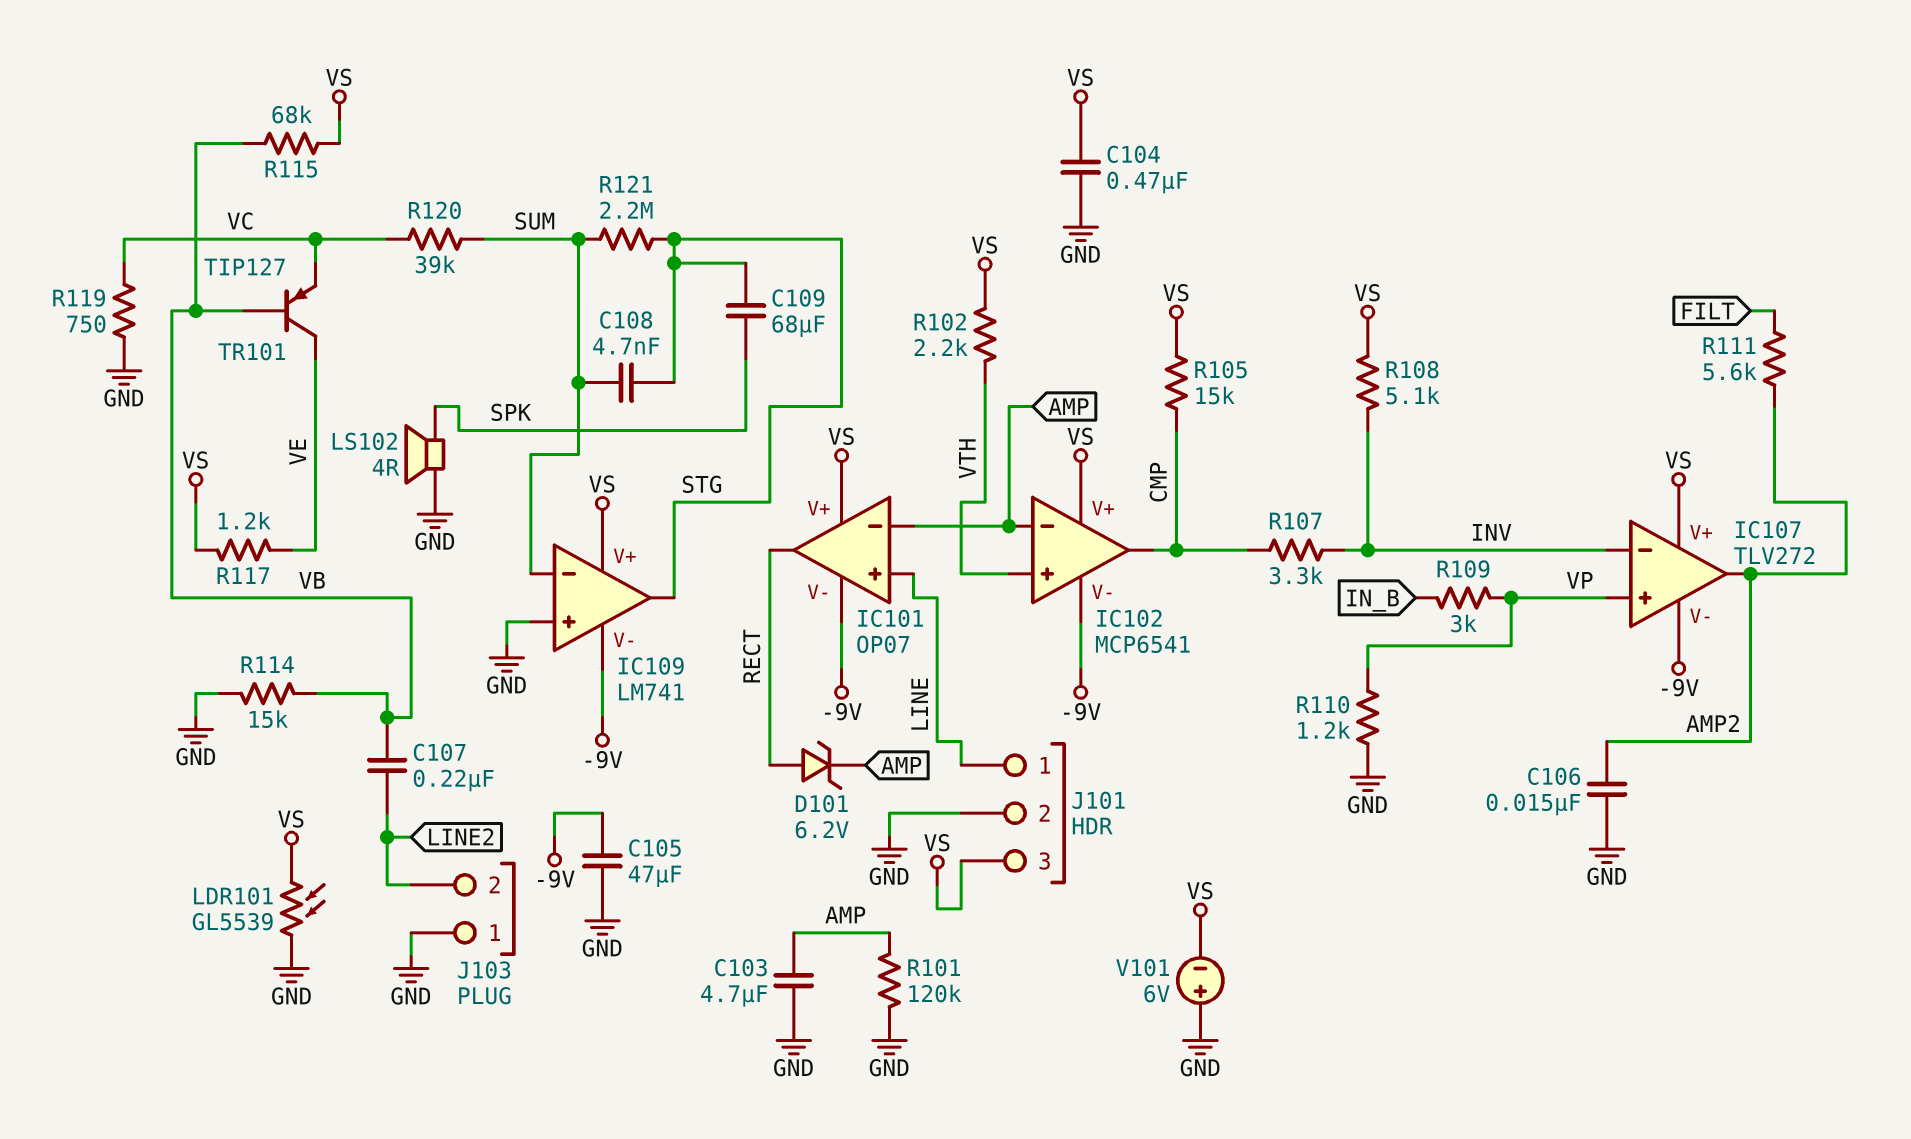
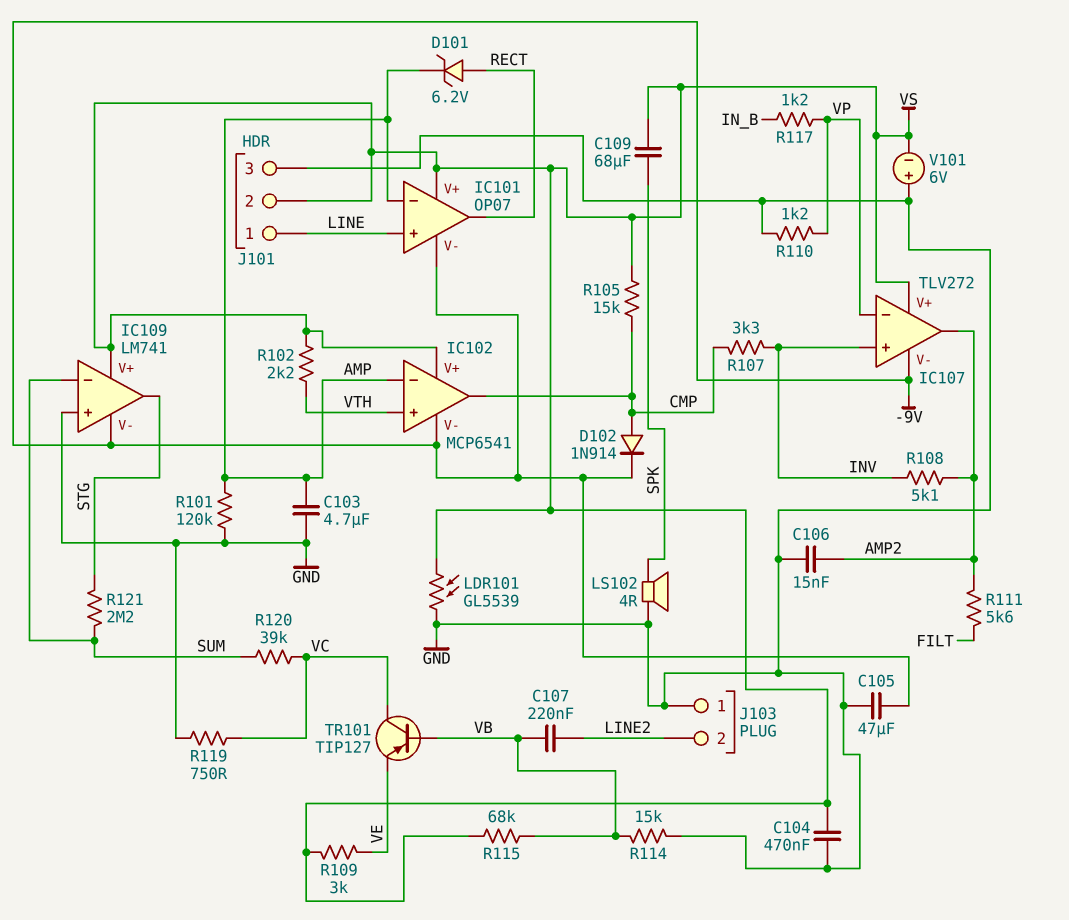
C108: 4.7nF (STG, SUM) -> none
C109: 68uF (SPK, STG) -> 68uF (SPK, VS)
D102: none -> diode 1N914 (A CMP, K -9V)
IC107 pin in+: VP -> INV
IC107 pin in-: INV -> VP
J101 pin 2: GND -> VS
J101 pin 3: VS -> GND
R108: 5.1k (INV, VS) -> 5.1k (AMP2, INV)
R109: 3k (IN_B, VP) -> 3k (VE, VS)
R117: 1.2k (VE, VS) -> 1.2k (IN_B, VP)
TR101: PNP TIP127 (B VB, C VE, E VC) -> PNP TIP127 (B VB, C VC, E VE)

